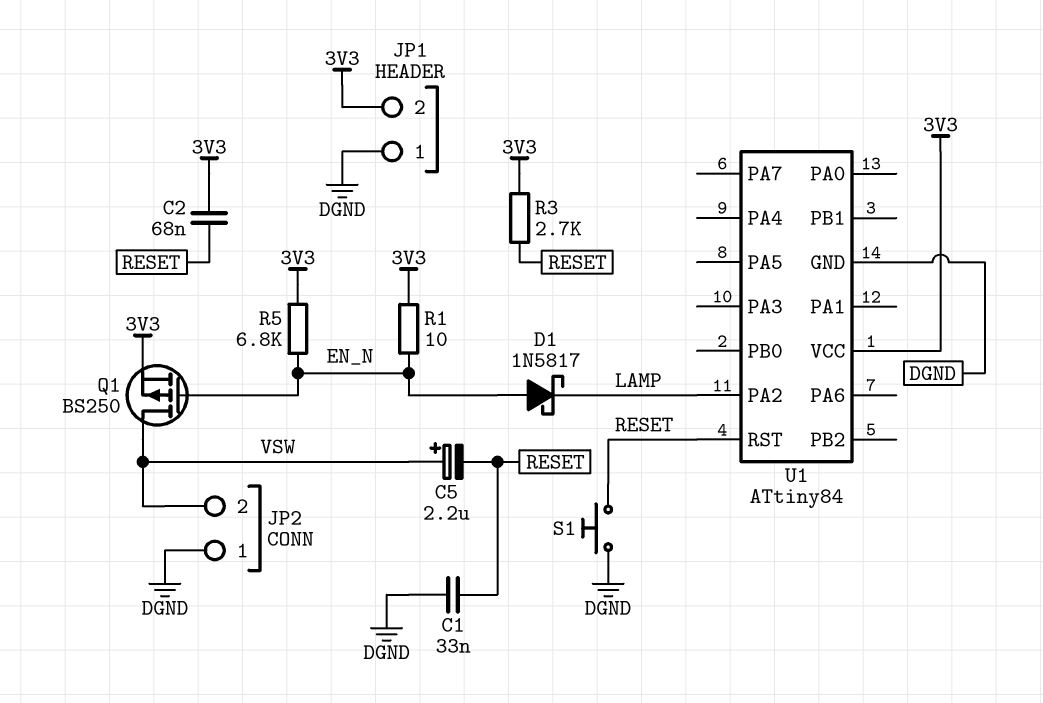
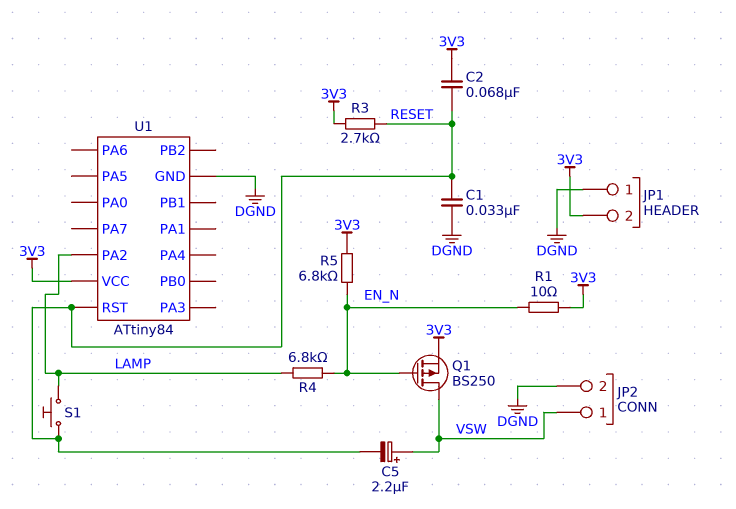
D1: schottky 1N5817 (A EN_N, K LAMP) -> none
JP2 pin 1: DGND -> VSW
JP2 pin 2: VSW -> DGND
R4: none -> 6.8k (EN_N, LAMP)
S1: button (DGND, RESET) -> button (LAMP, RESET)

